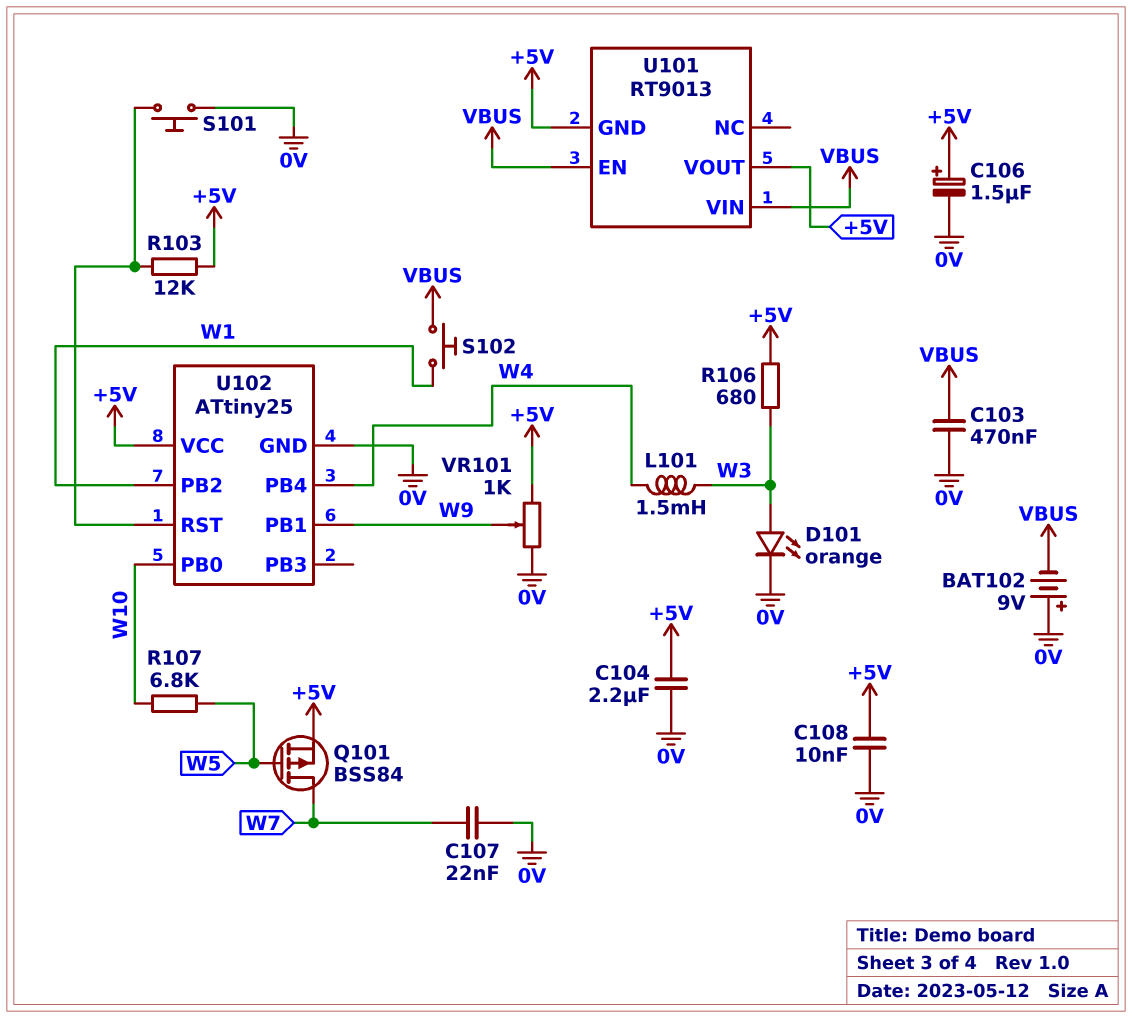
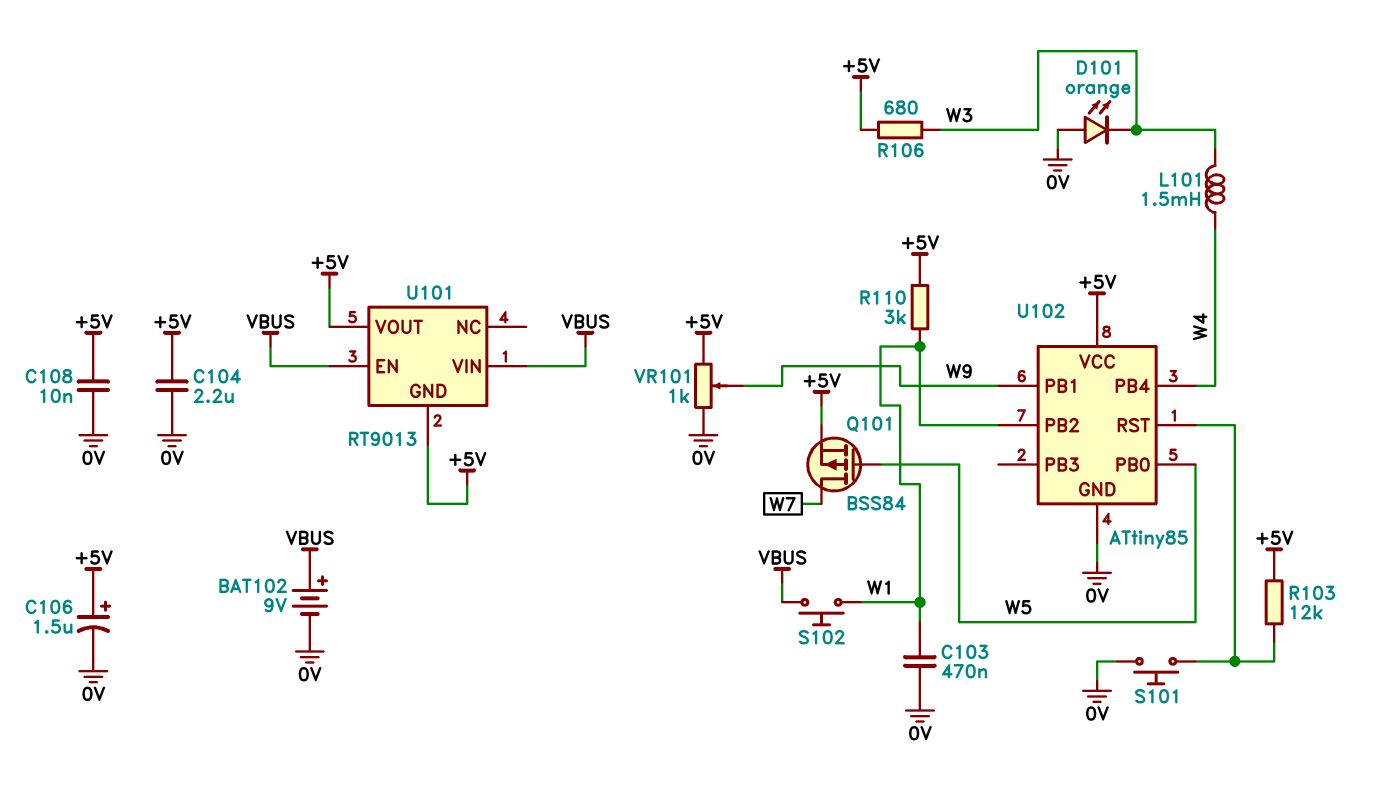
BAT102: 9V (plus 0V, minus VBUS) -> 9V (plus VBUS, minus 0V)
C103: 470nF (0V, VBUS) -> 470nF (0V, W1)
C107: 22nF (0V, W7) -> none
D101: LED orange (A W3, K 0V) -> LED orange (A 0V, K W3)
R107: 6.8k (W5, W10) -> none
R110: none -> 3k (+5V, W1)
U102: ATtiny25 -> ATtiny85
U102 pin PB0: W10 -> W5

